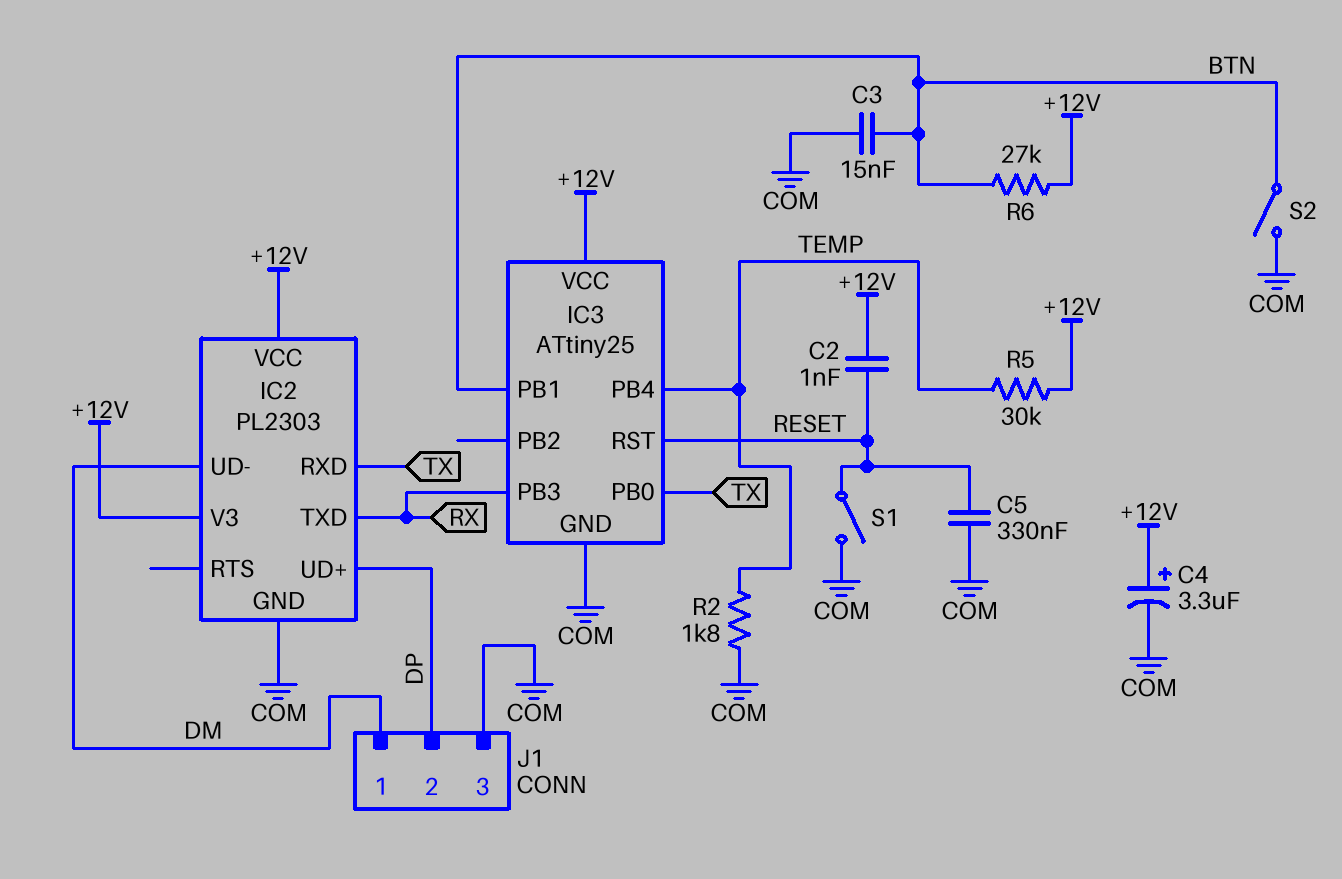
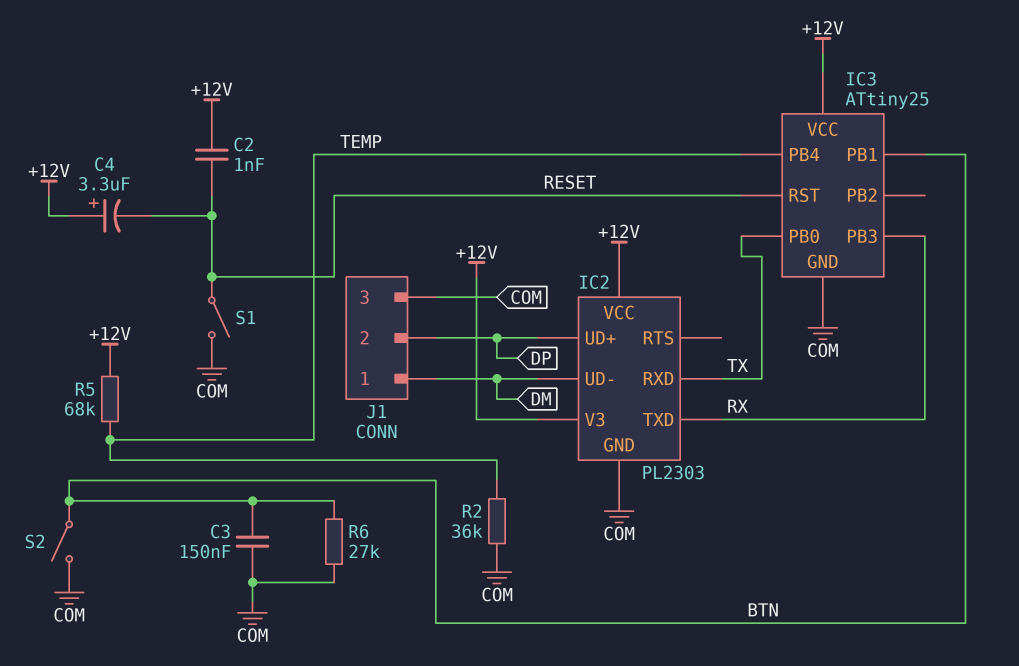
C3: 15nF (BTN, COM) -> 150nF (BTN, COM)
C4: 3.3uF (plus +12V, minus COM) -> 3.3uF (plus +12V, minus RESET)
C5: 330nF (COM, RESET) -> none
R2: 1.8k (COM, TEMP) -> 36k (COM, TEMP)
R5: 30k (+12V, TEMP) -> 68k (+12V, TEMP)
R6: 27k (+12V, BTN) -> 27k (BTN, COM)

